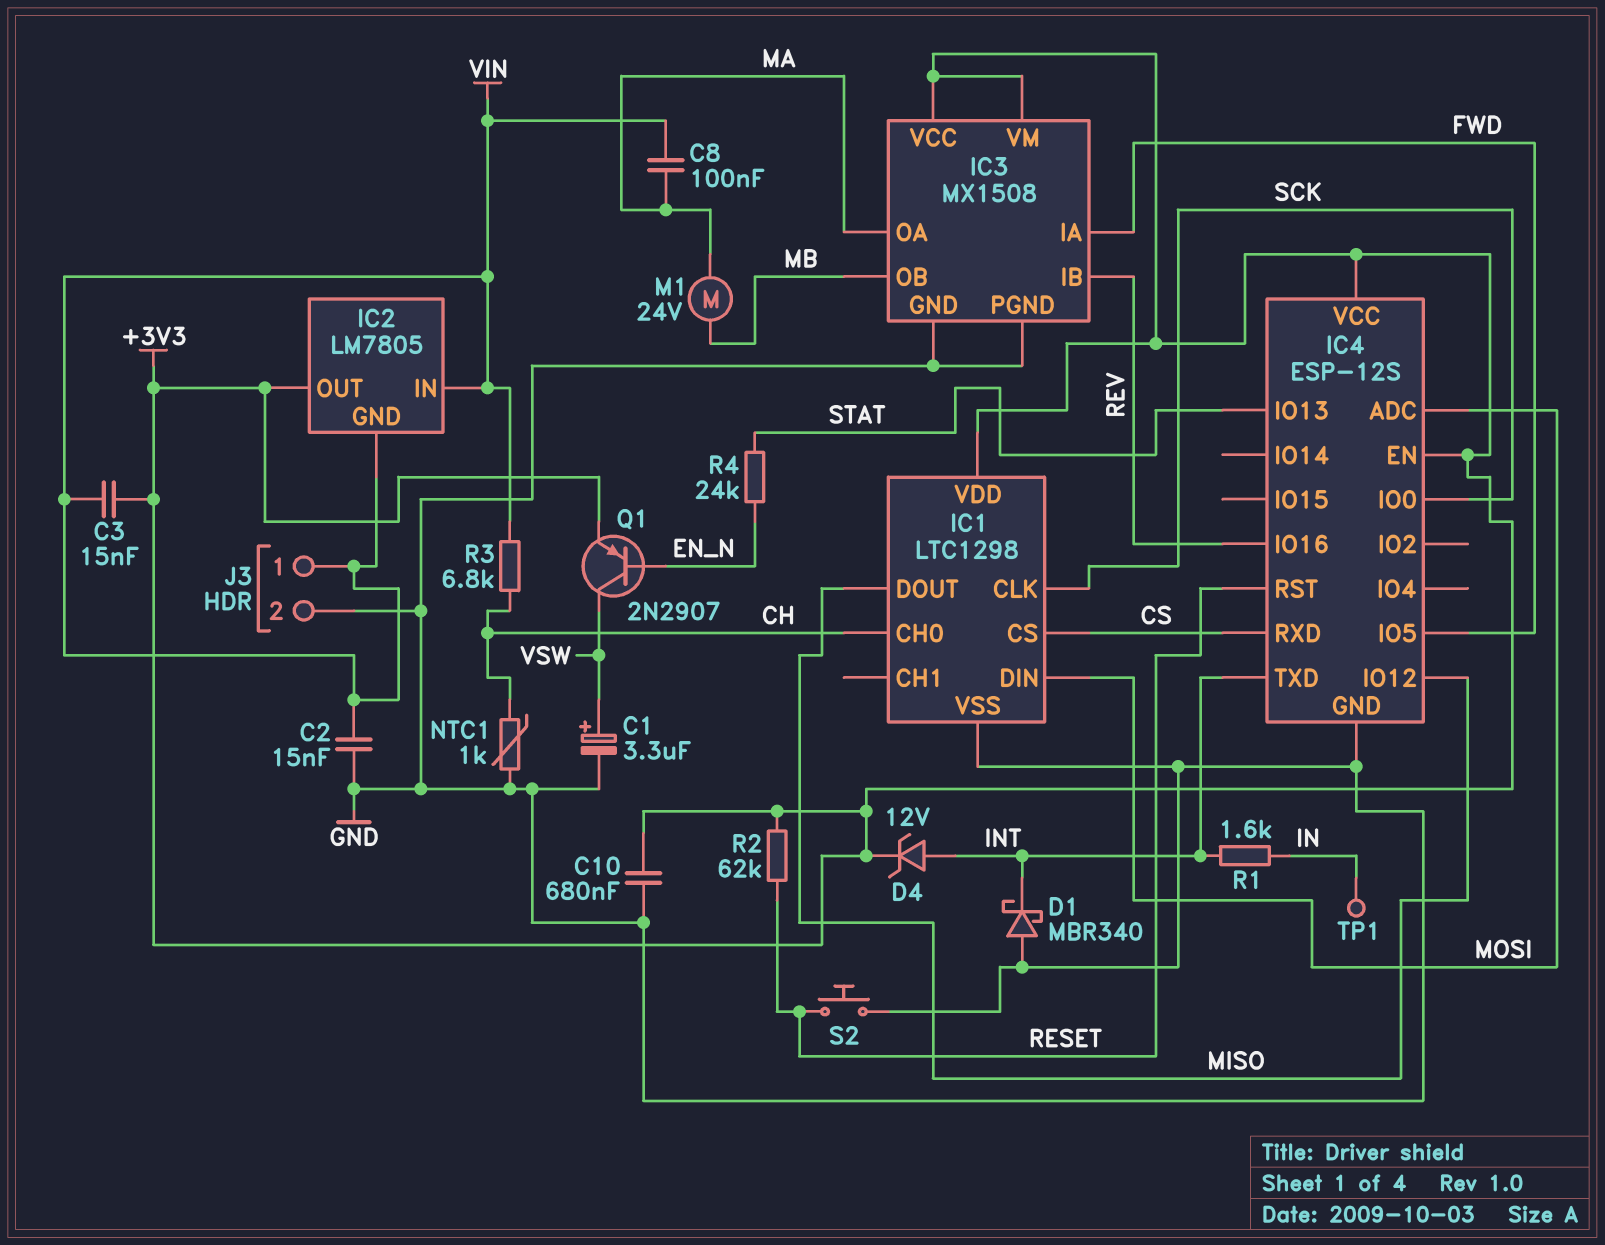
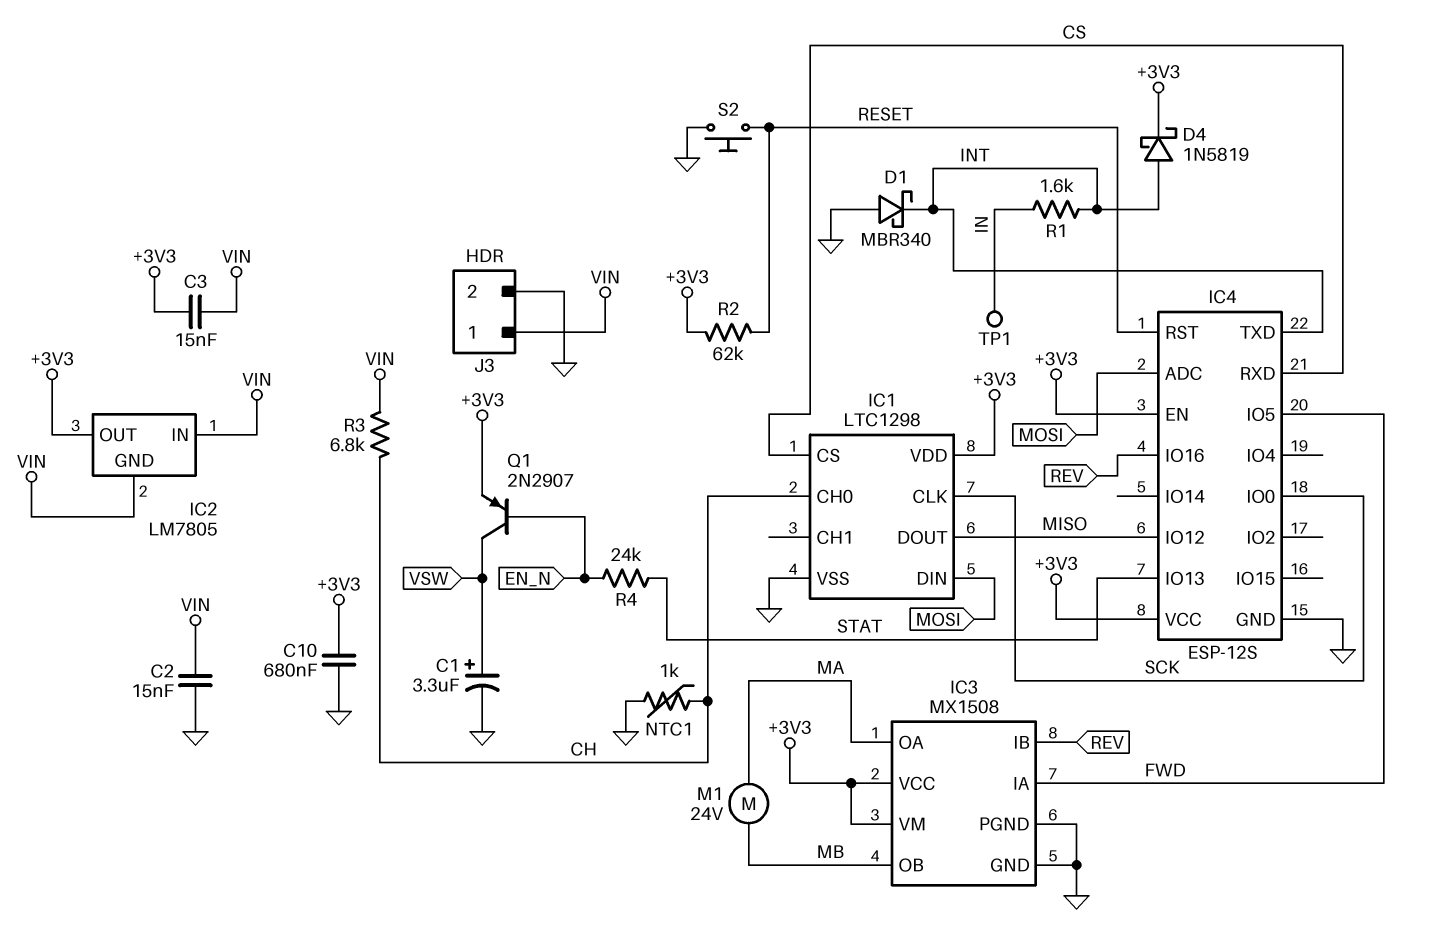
C8: 100nF (MA, VIN) -> none
D4: zener 12V (A INT, K +3V3) -> schottky 1N5819 (A INT, K +3V3)

